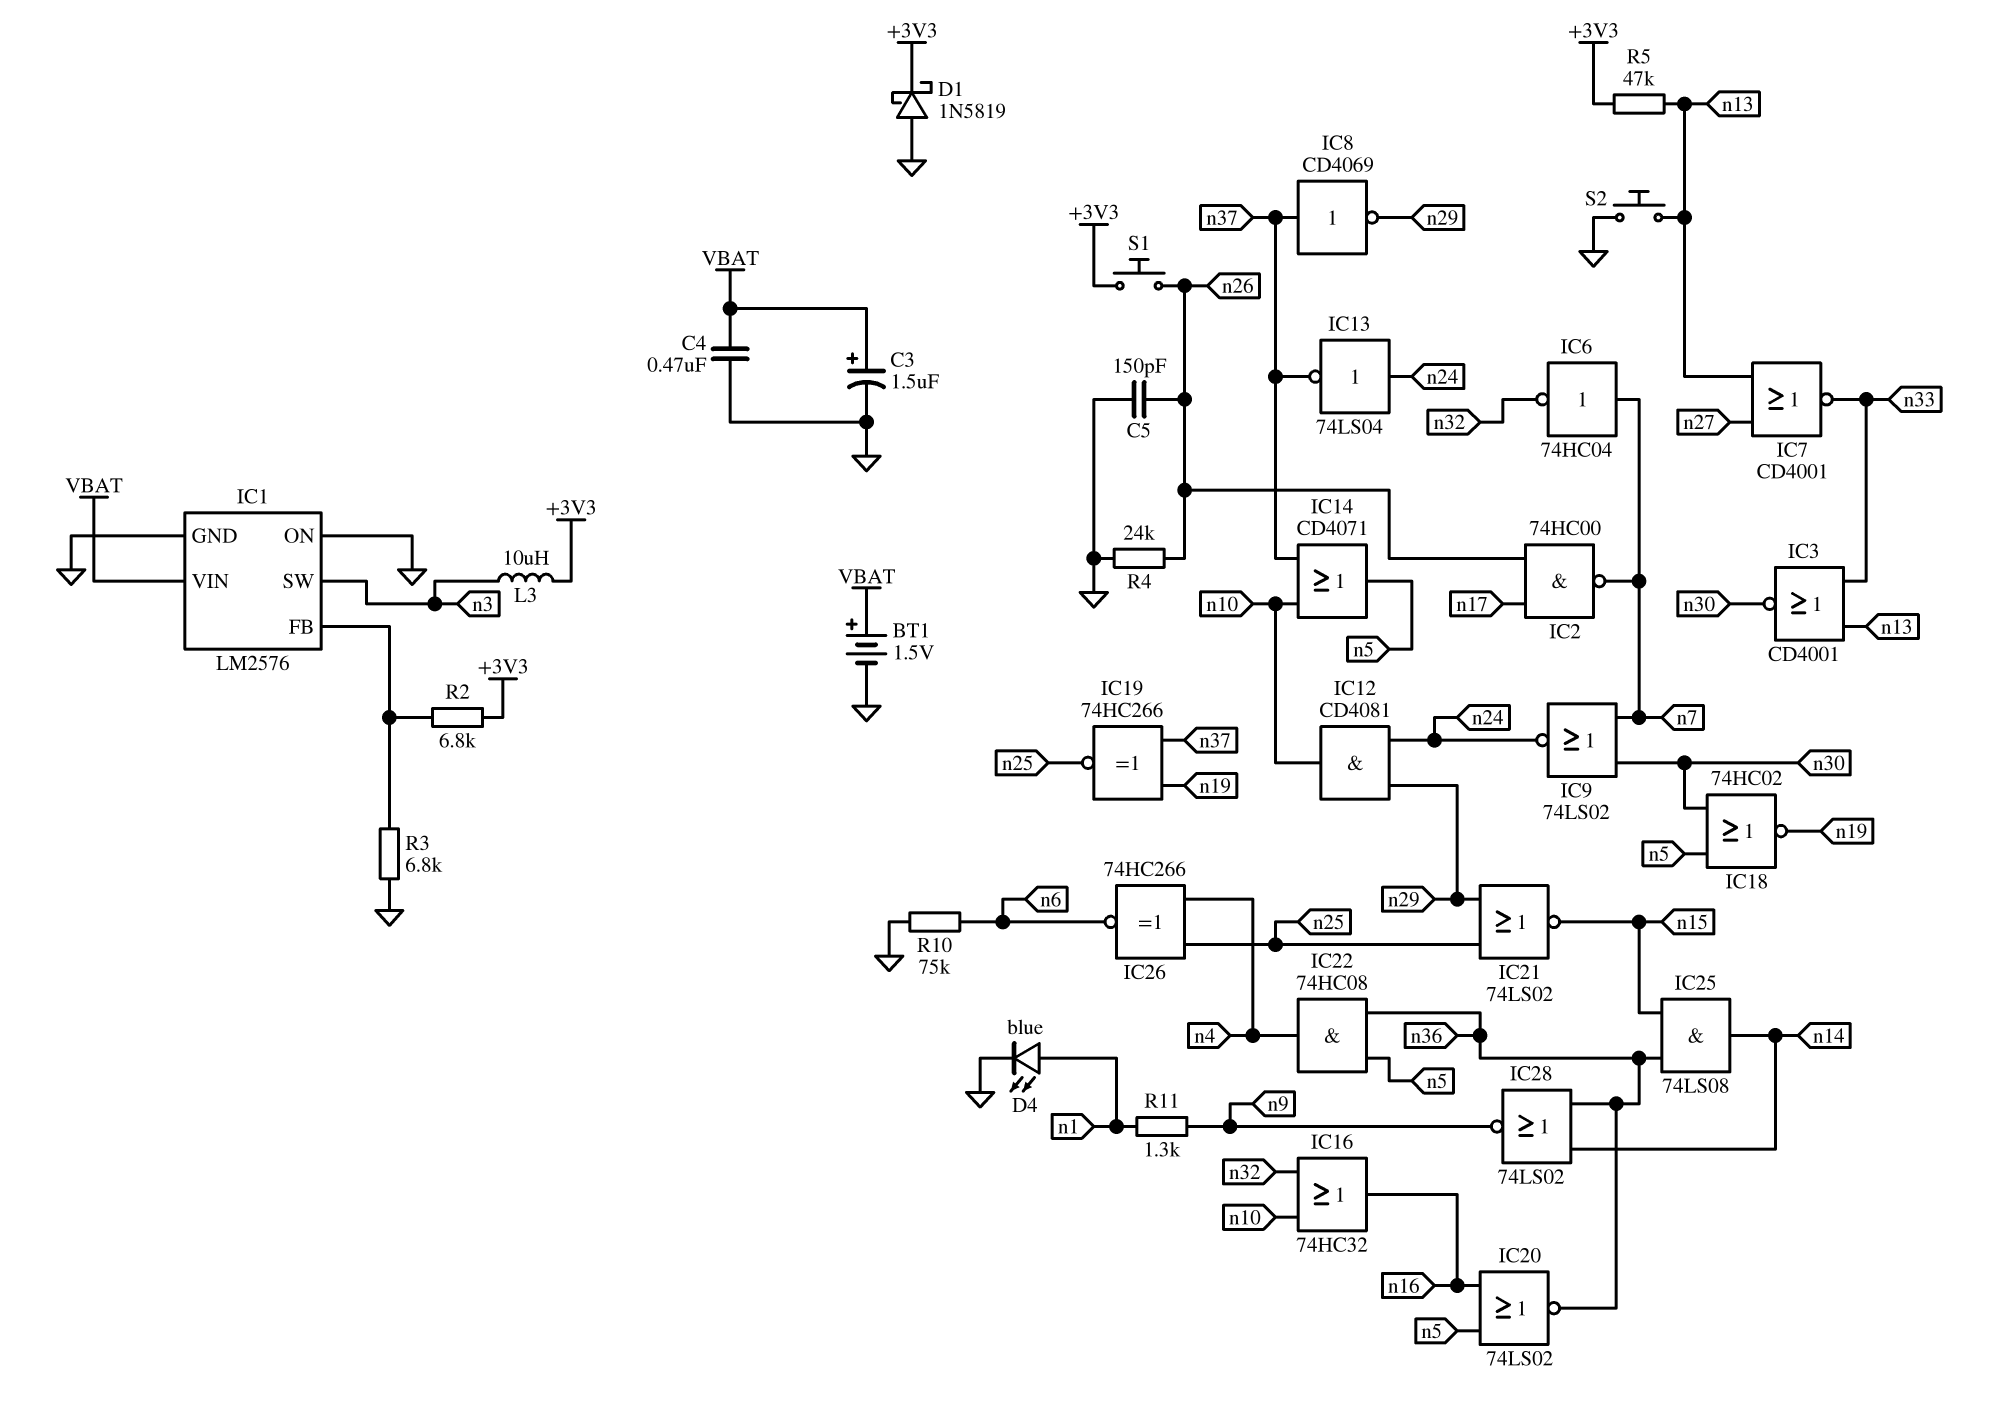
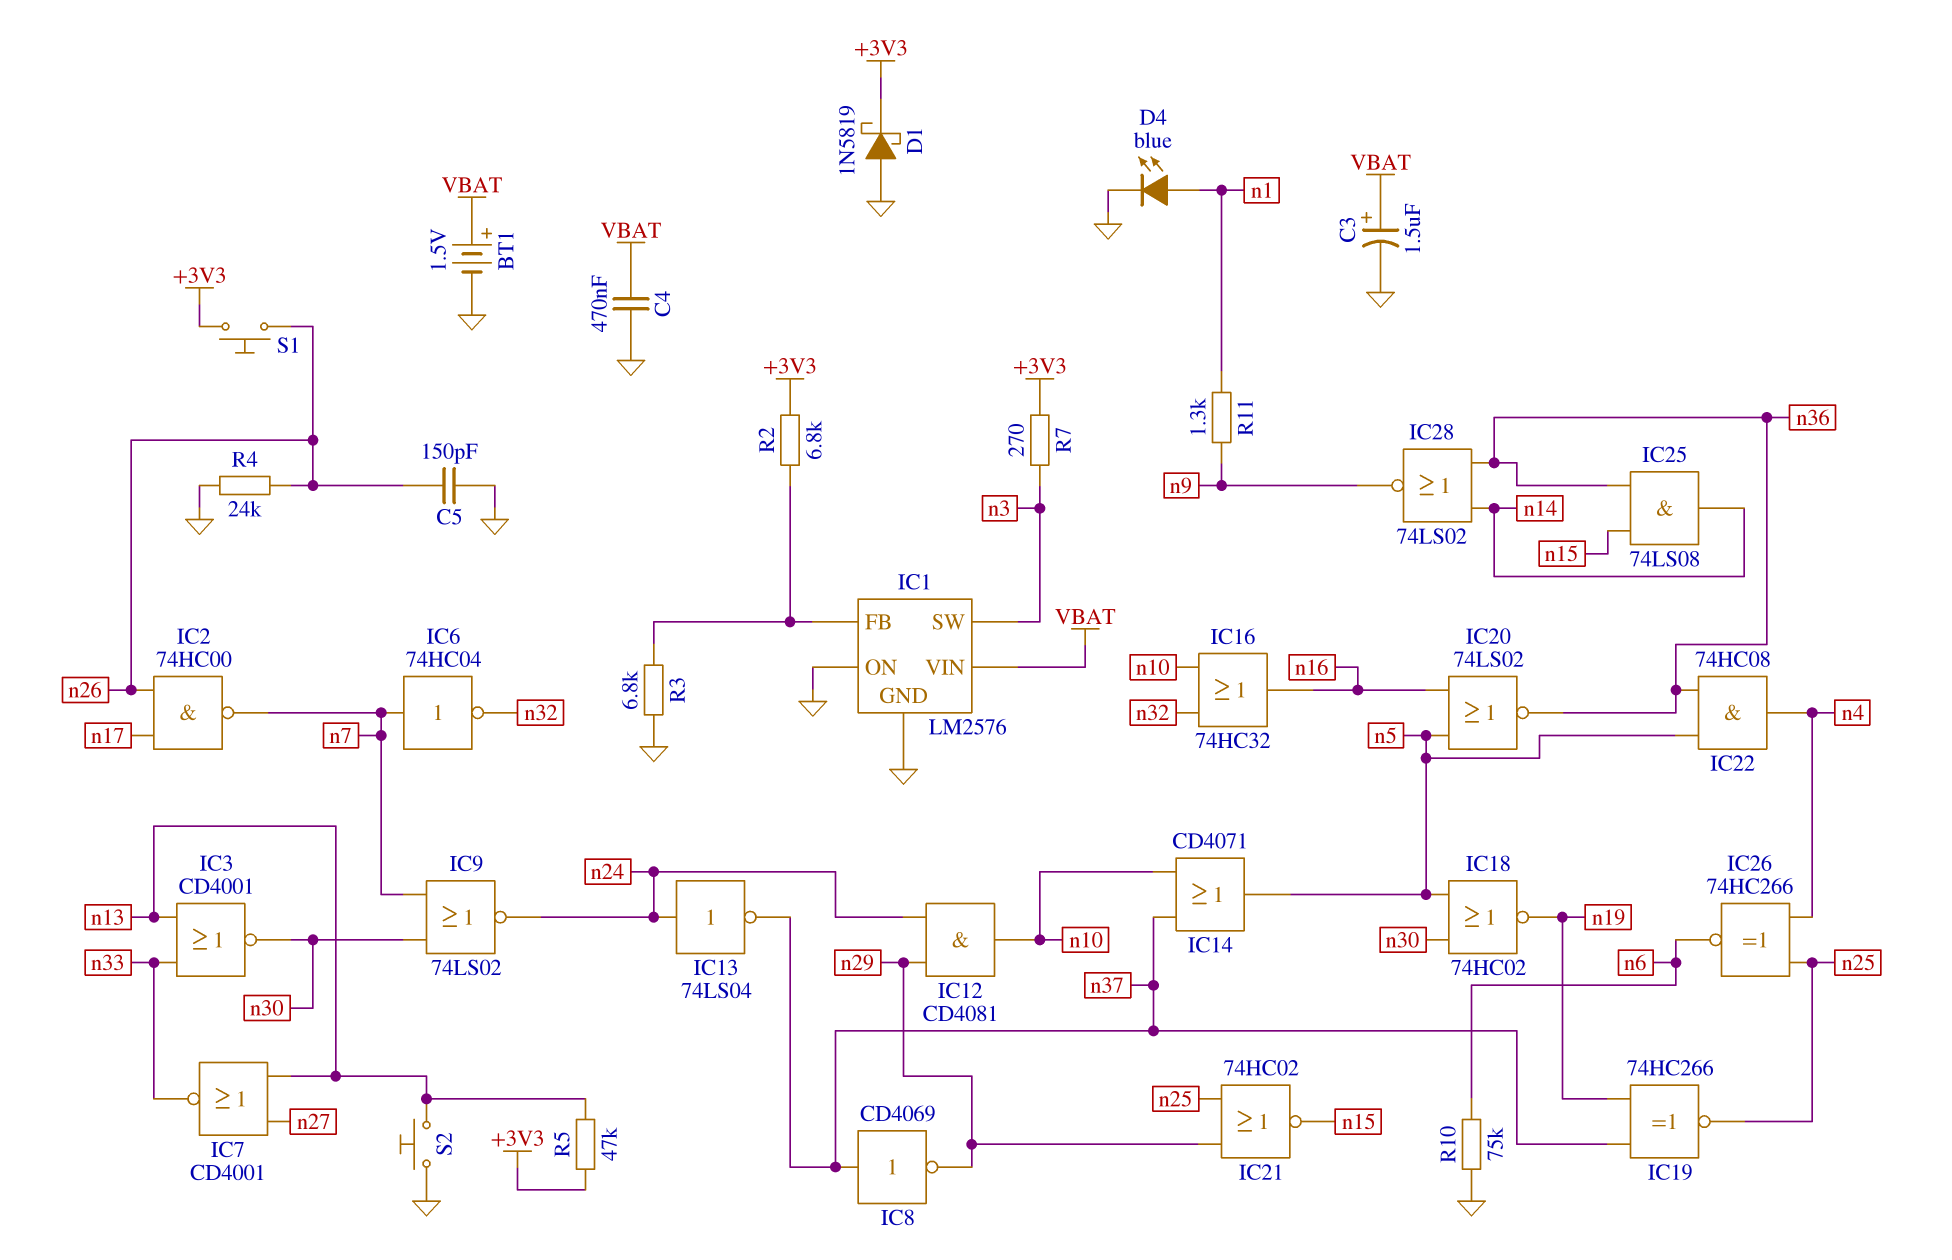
IC21: NOR 74LS02 (in n25, in n29, out n15) -> NOR 74HC02 (in n25, in n29, out n15)
L3: 10uH (+3V3, n3) -> none
R7: none -> 270 (+3V3, n3)

